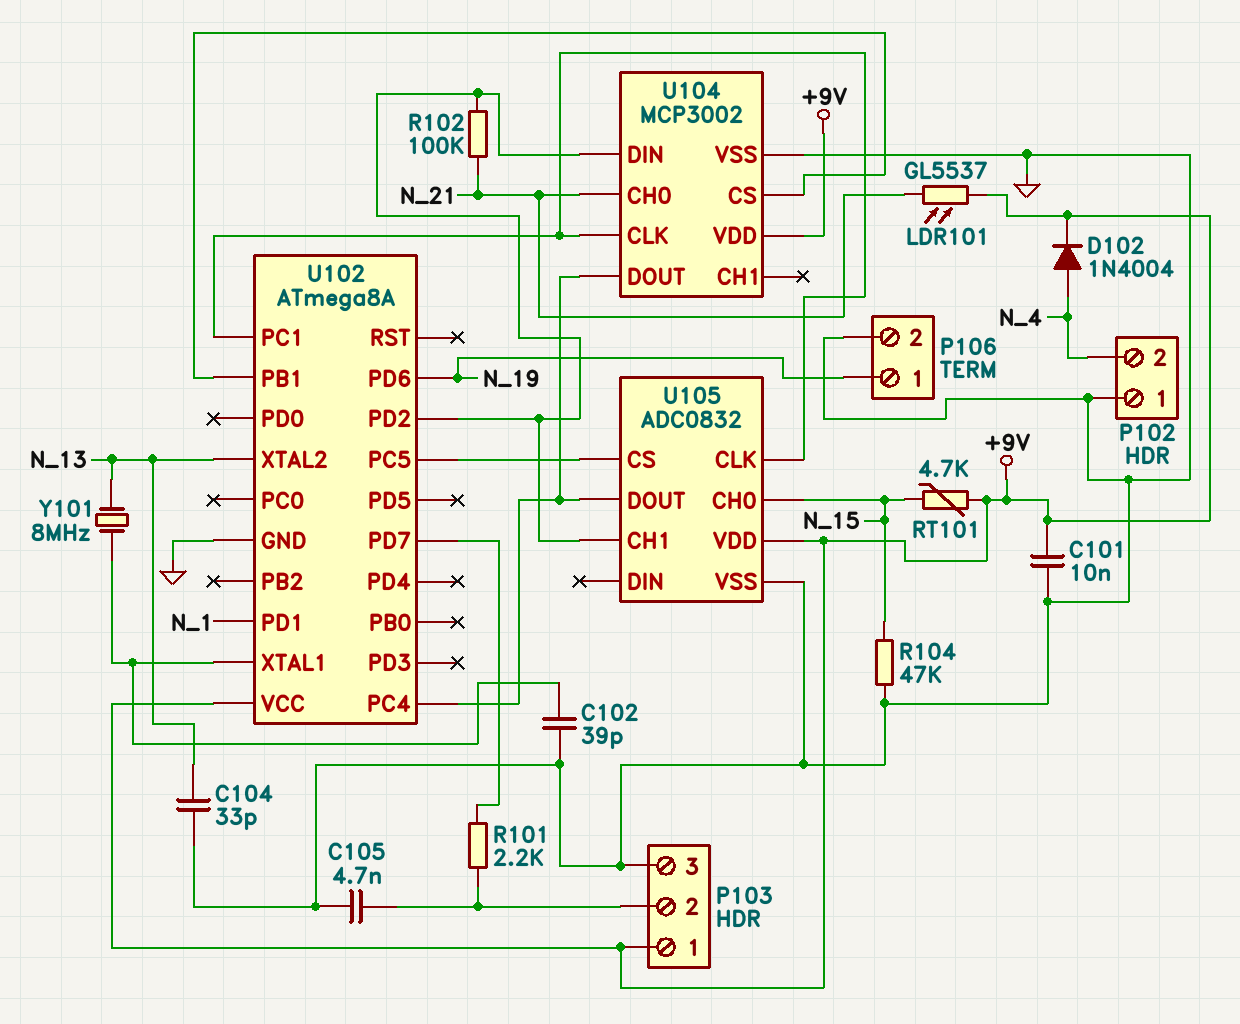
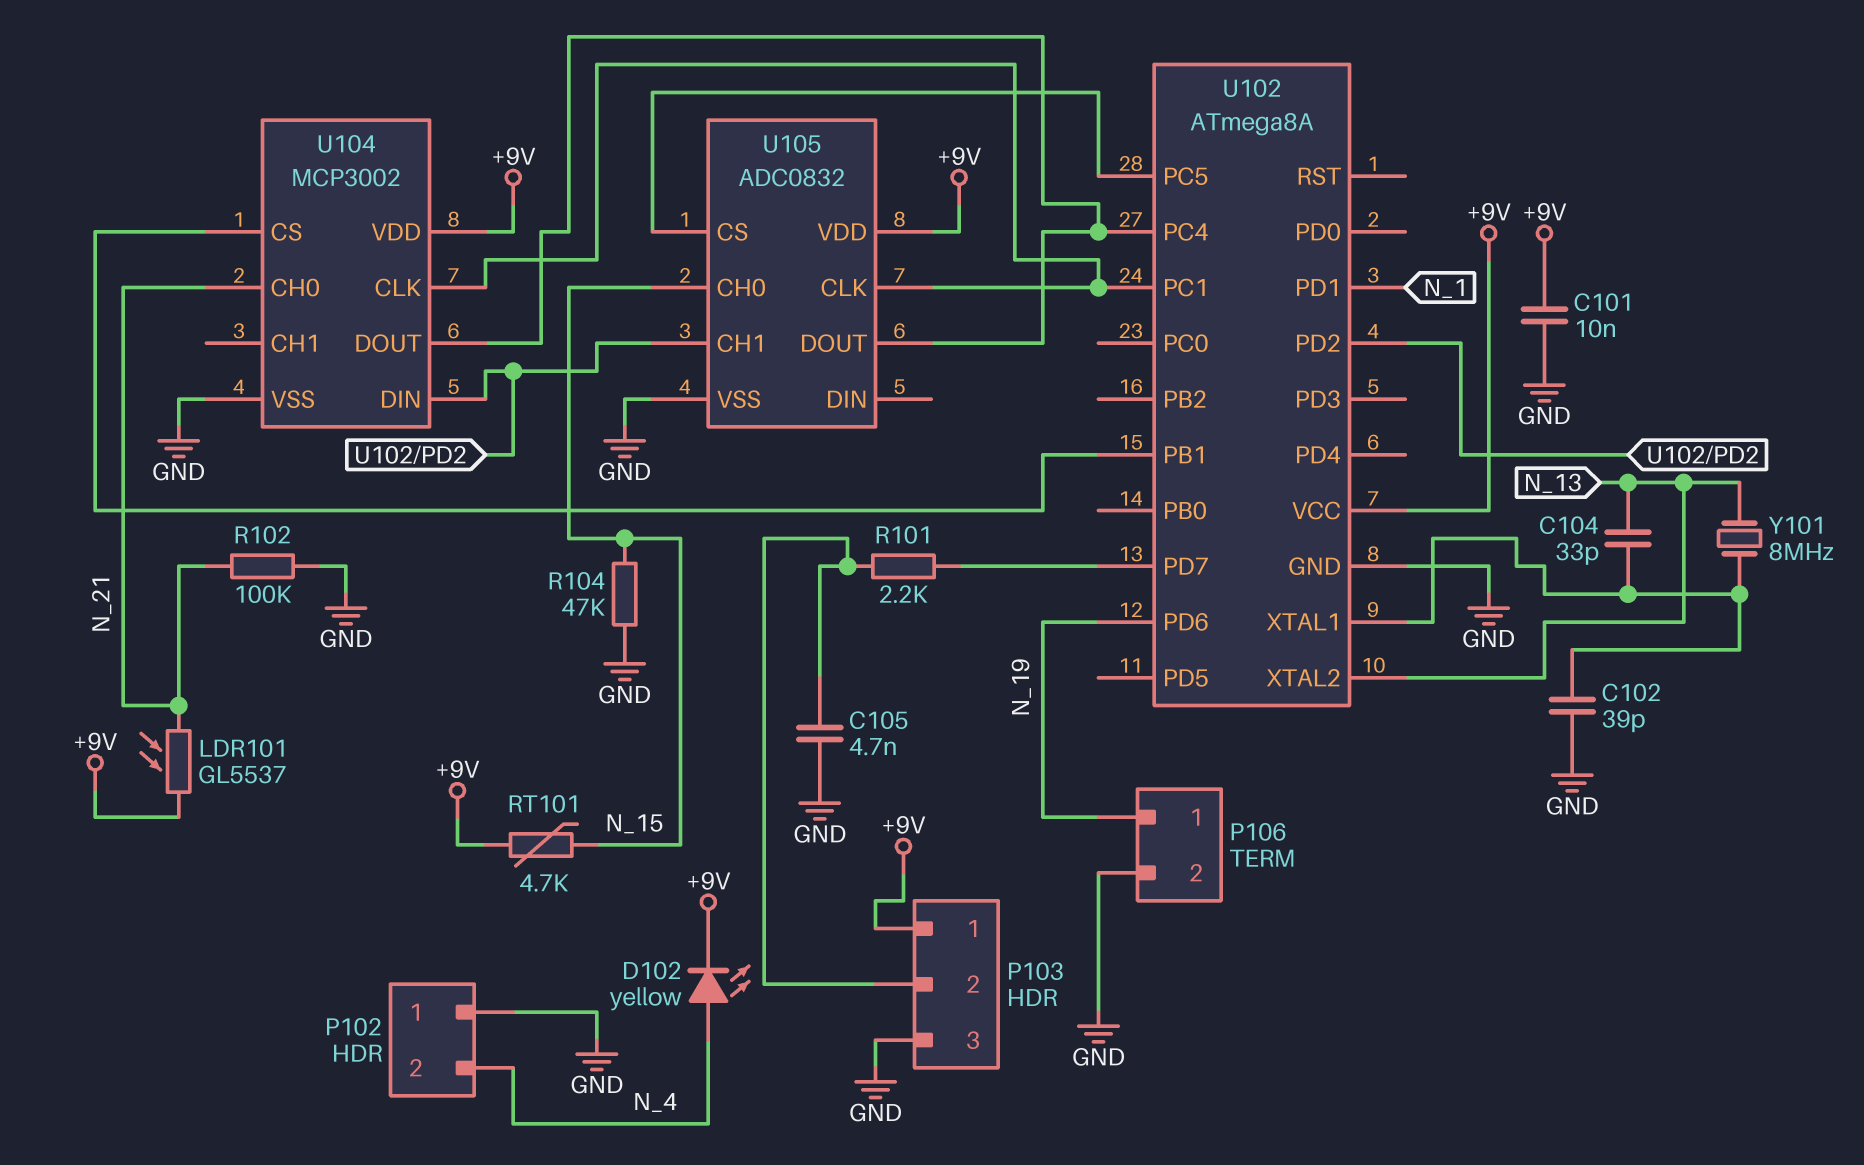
C104: 33pF (GND, N_13) -> 33pF (N_13, U102/XTAL1)
D102: diode 1N4004 (A N_4, K +9V) -> LED yellow (A N_4, K +9V)
R102: 100k (N_21, U102/PD2) -> 100k (GND, N_21)

